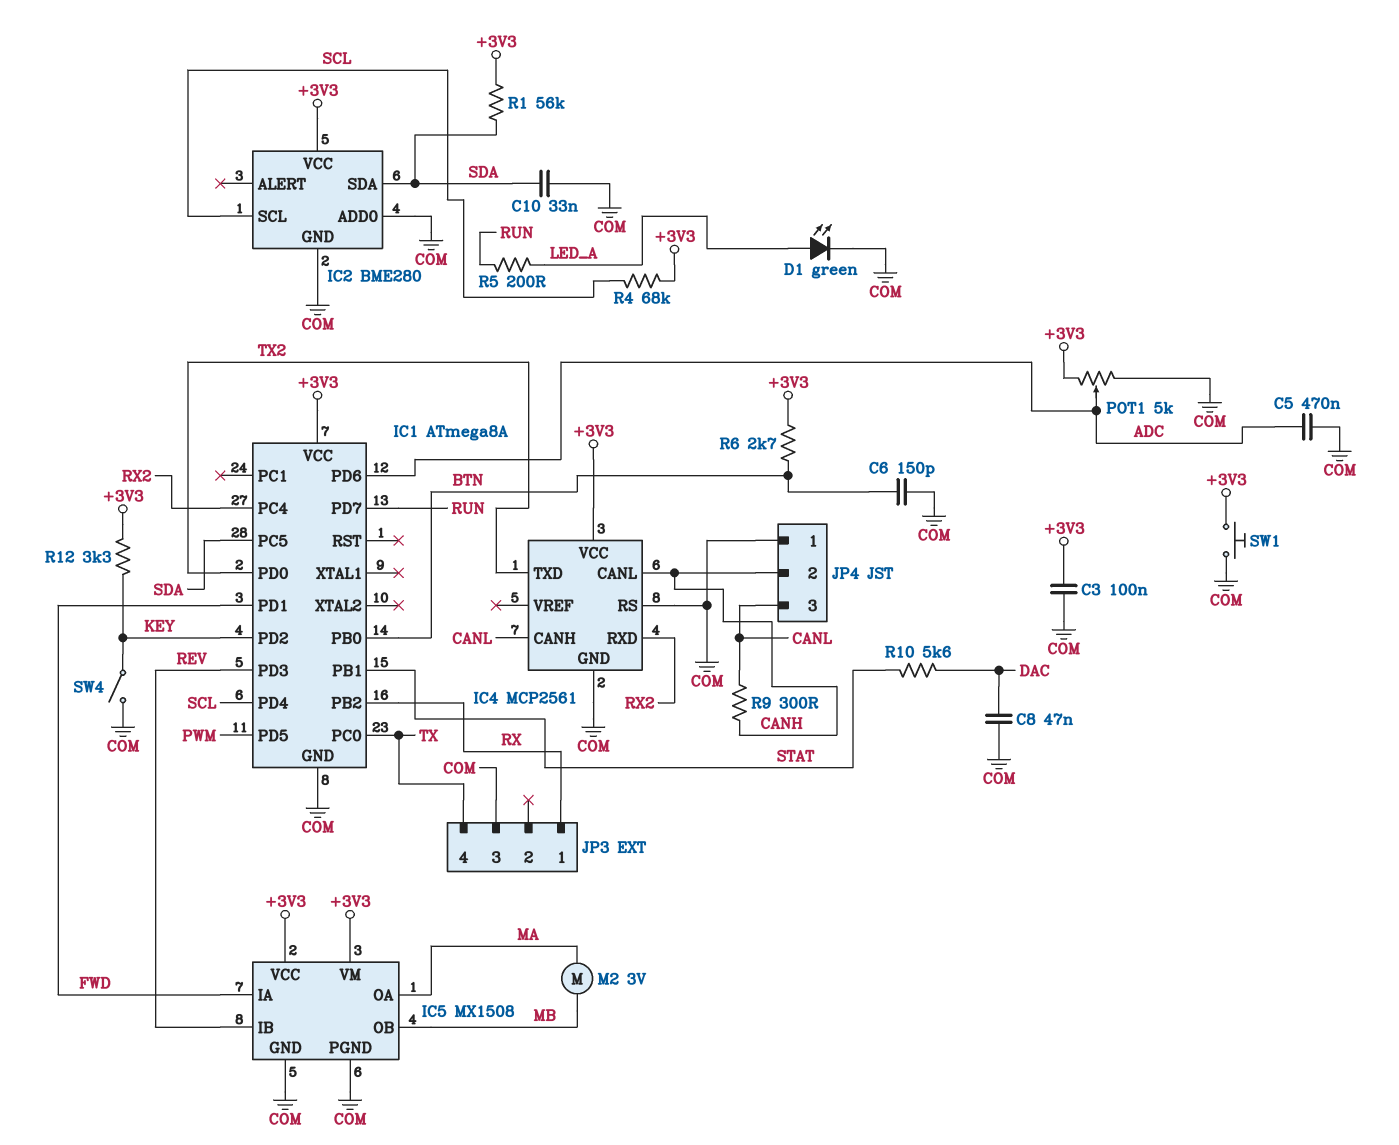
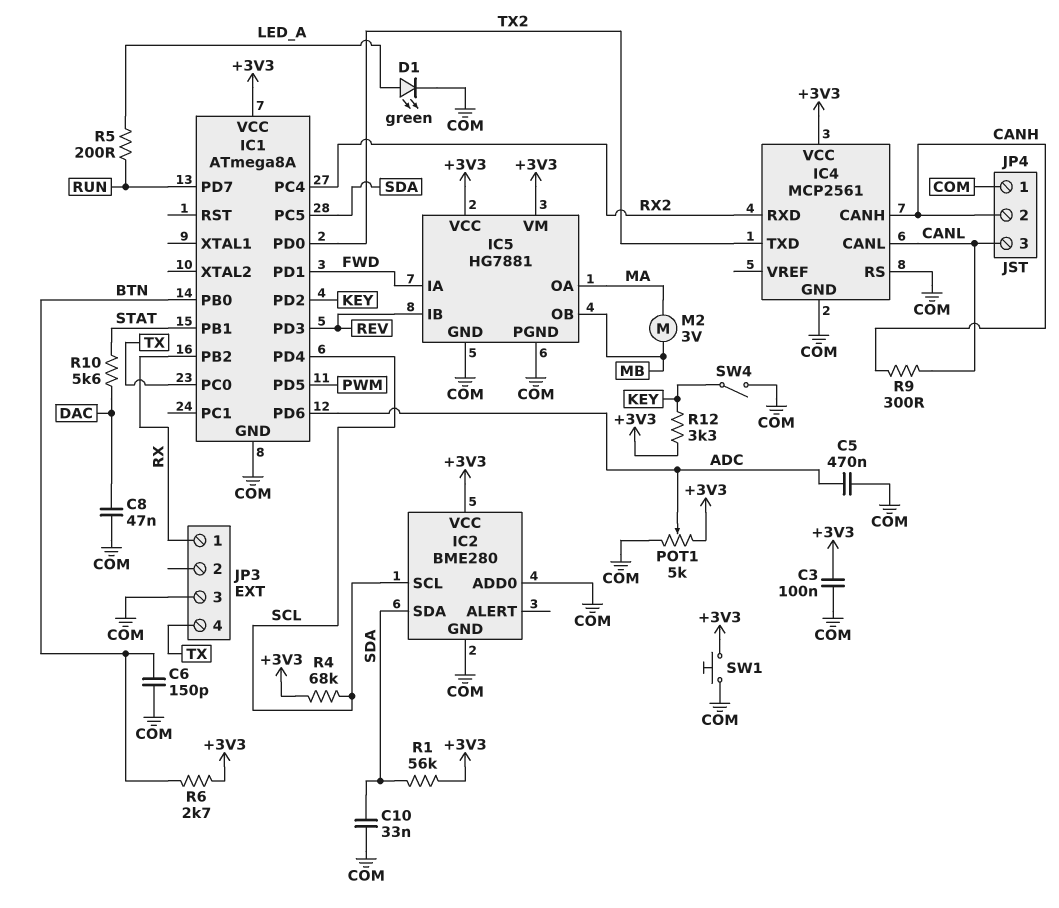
IC4 pin CANH: CANL -> CANH
IC4 pin CANL: CANH -> CANL
IC5: MX1508 -> HG7881

